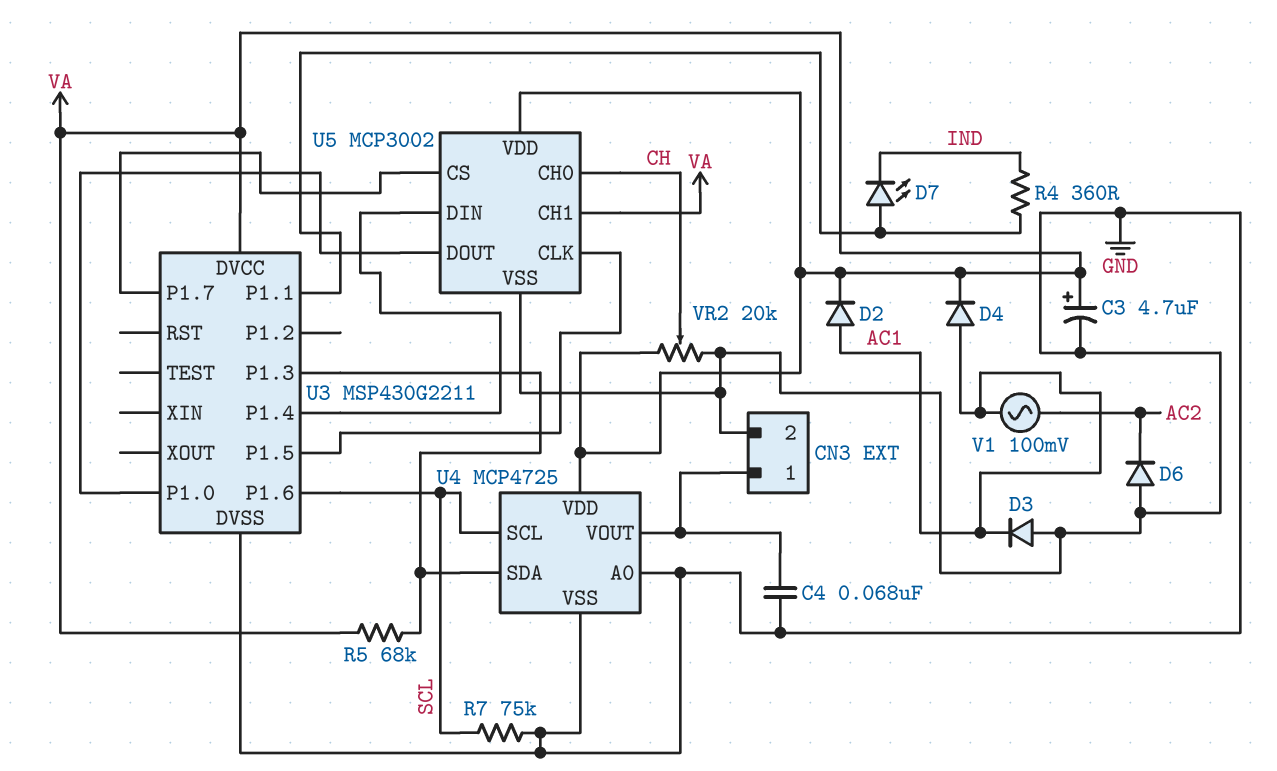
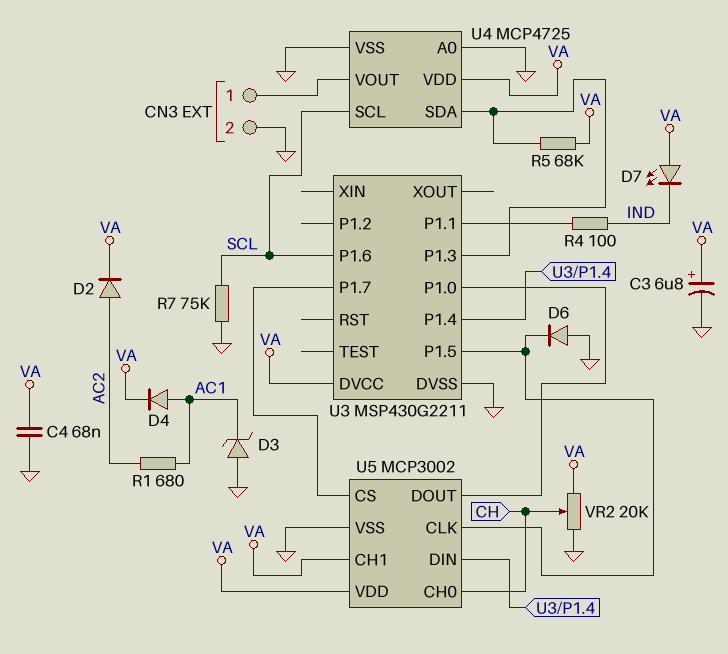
C3: 4.7uF (plus VA, minus GND) -> 6.8uF (plus VA, minus GND)
C4: 68nF (CN3/1, GND) -> 68nF (GND, VA)
D2: diode (A AC1, K VA) -> diode (A AC2, K VA)
D3: diode (A GND, K AC1) -> zener (A GND, K AC1)
D6: diode (A GND, K AC2) -> diode (A GND, K U3/P1.5)
D7: LED (A U3/P1.1, K IND) -> LED (A VA, K IND)
R1: none -> 680 (AC1, AC2)
R4: 360 (IND, U3/P1.1) -> 100 (IND, U3/P1.1)
V1: AC 100mV (AC1, AC2) -> none

